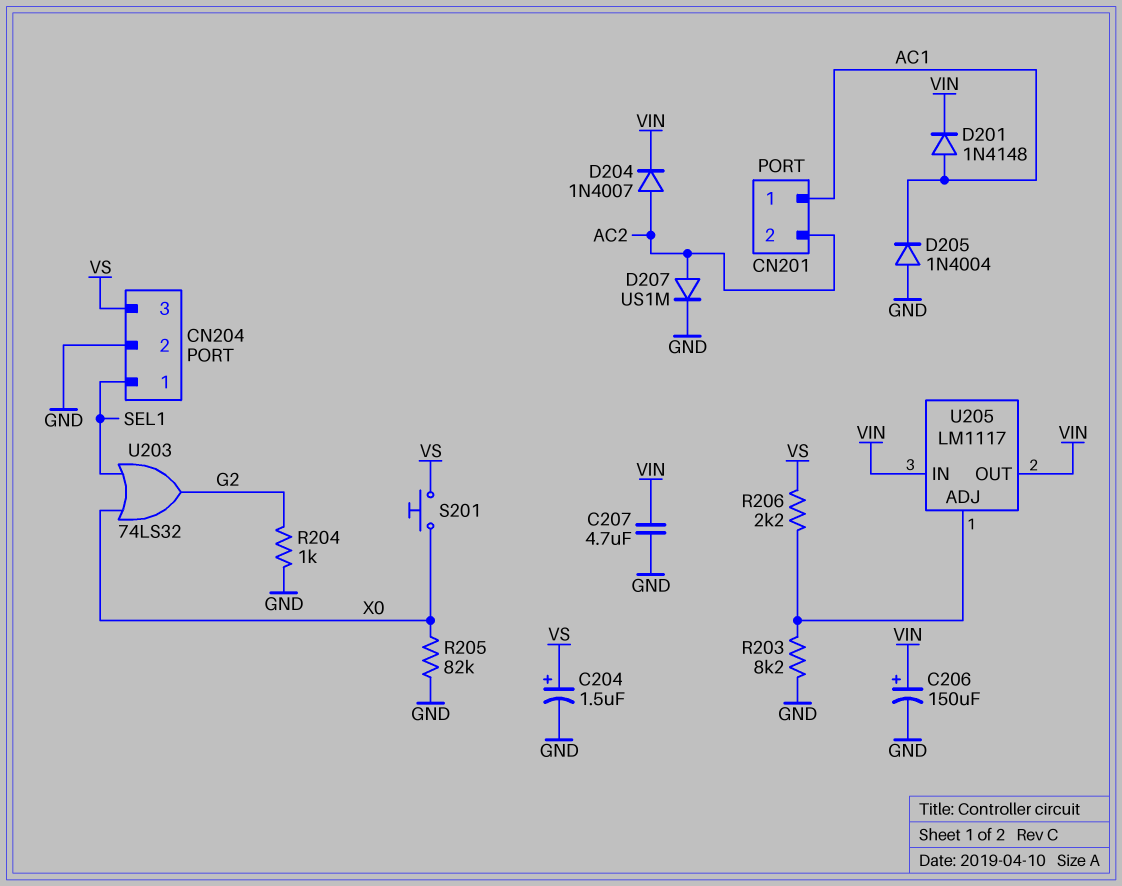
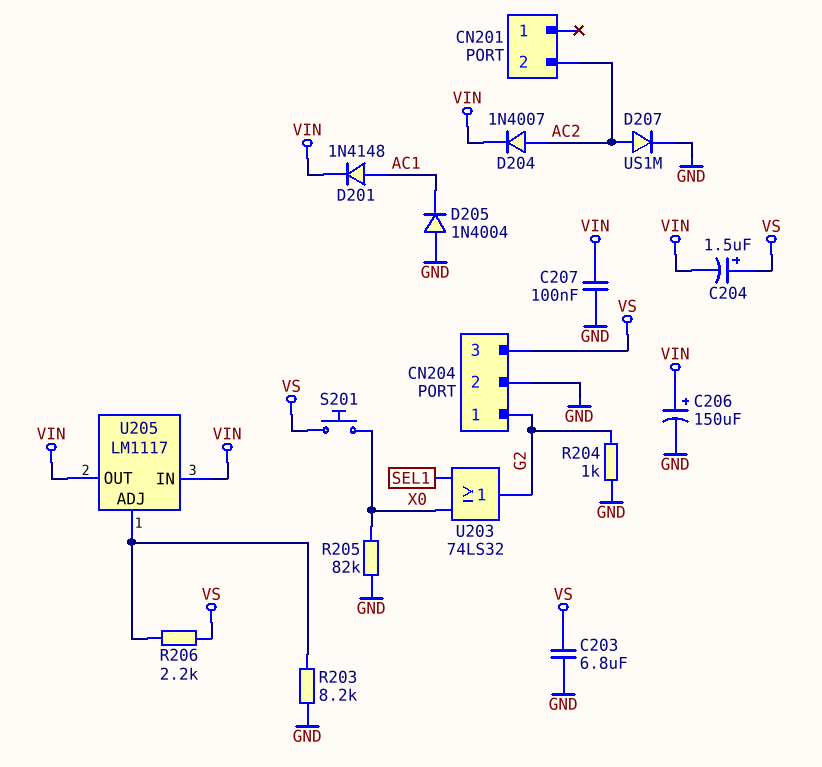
C203: none -> 6.8uF (GND, VS)
C204: 1.5uF (plus VS, minus GND) -> 1.5uF (plus VS, minus VIN)
C207: 4.7uF (GND, VIN) -> 100nF (GND, VIN)
CN201 pin 1: AC1 -> none
CN204 pin 1: SEL1 -> G2

